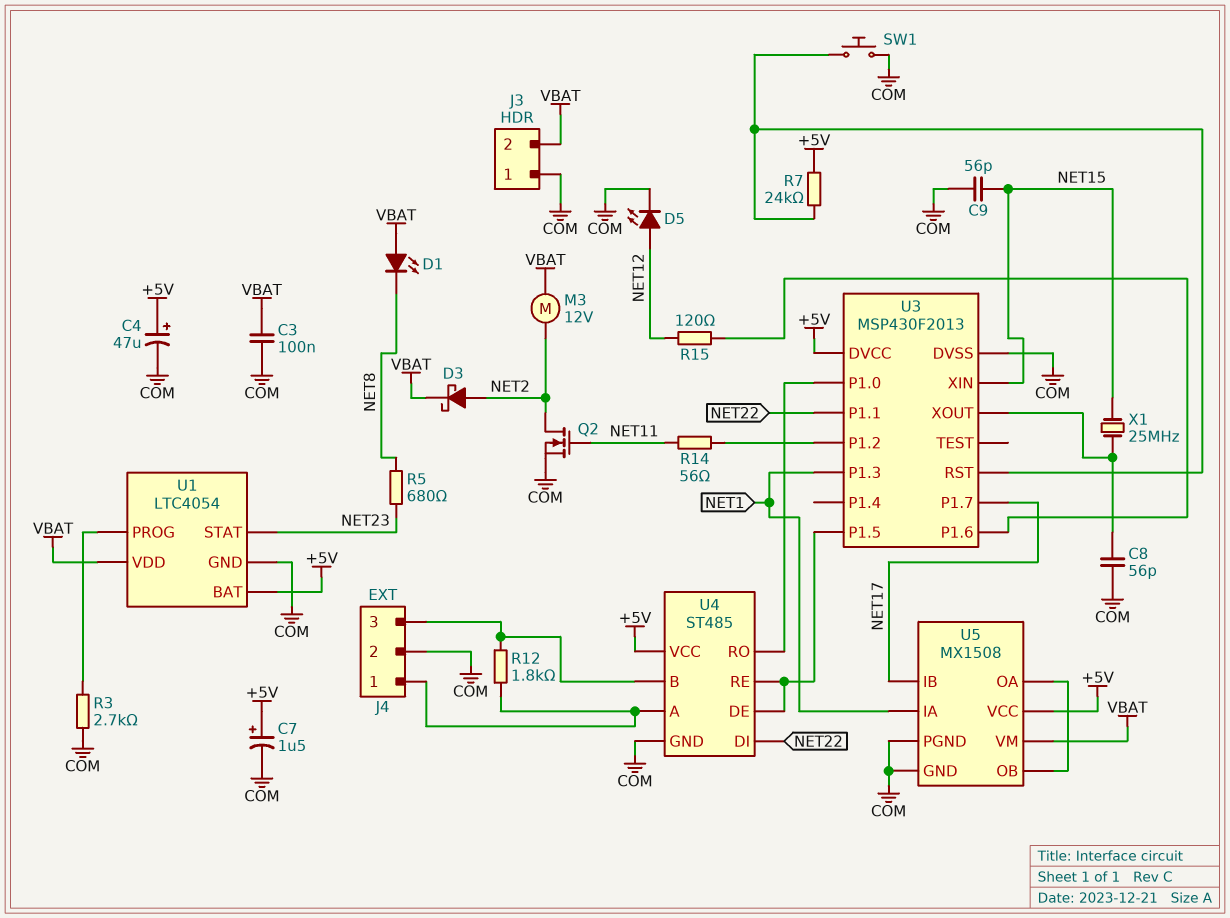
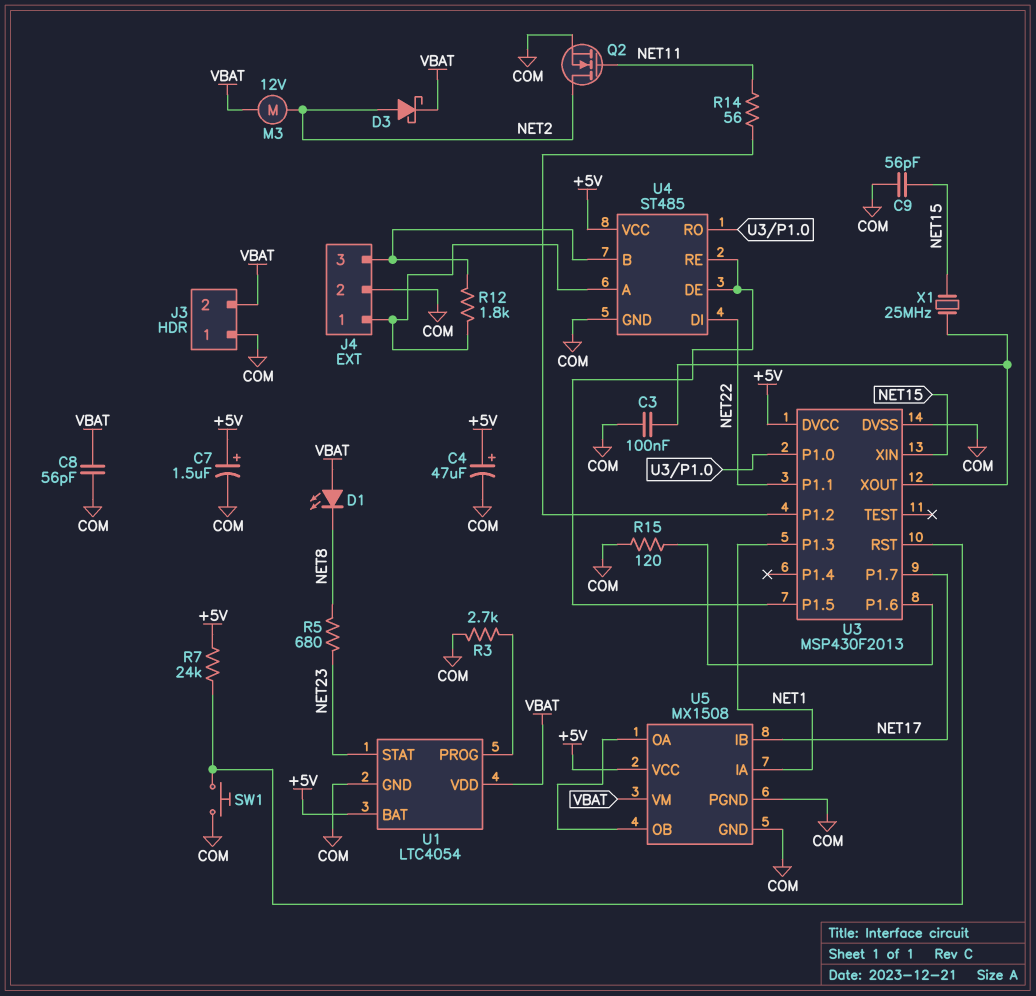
C3: 100nF (COM, VBAT) -> 100nF (COM, U3/XOUT)
C8: 56pF (COM, U3/XOUT) -> 56pF (COM, VBAT)
D5: LED (A NET12, K COM) -> none
R15: 120 (NET12, U3/P1.6) -> 120 (COM, U3/P1.6)

